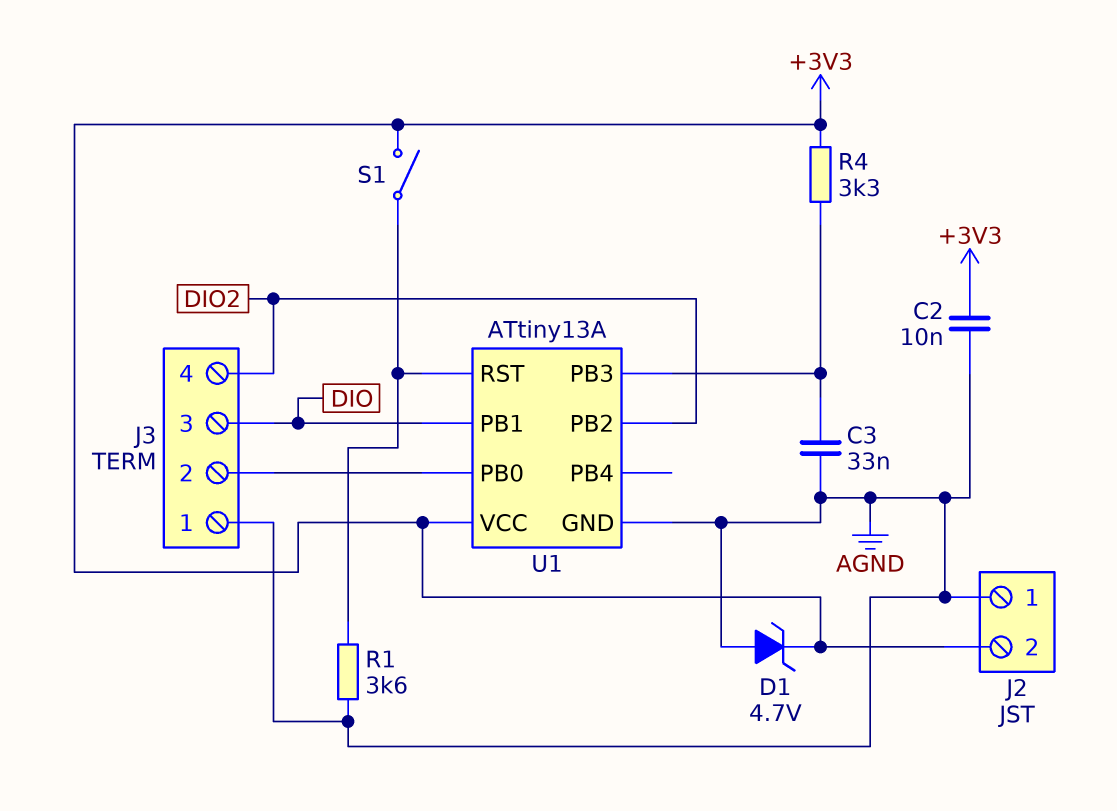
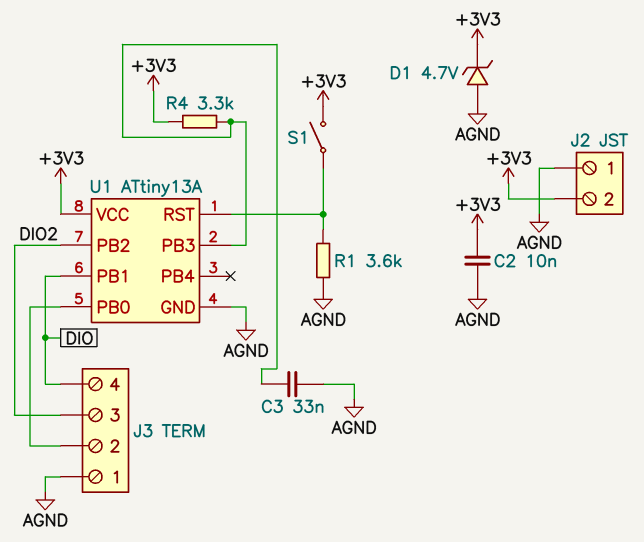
J3 pin 3: DIO -> DIO2
J3 pin 4: DIO2 -> DIO

